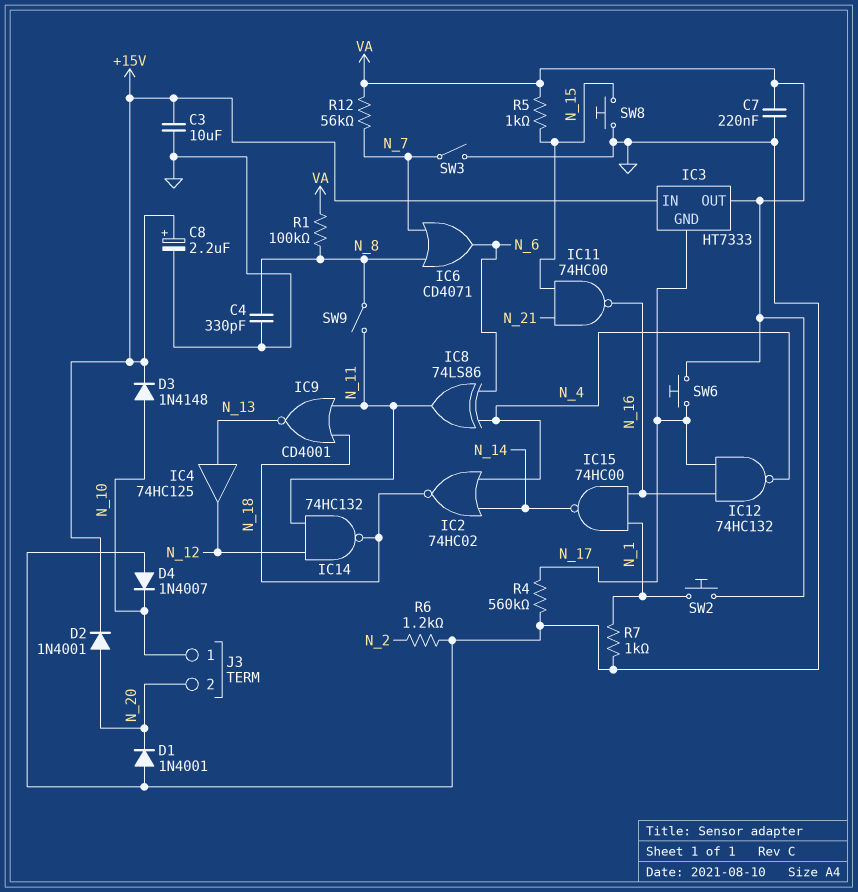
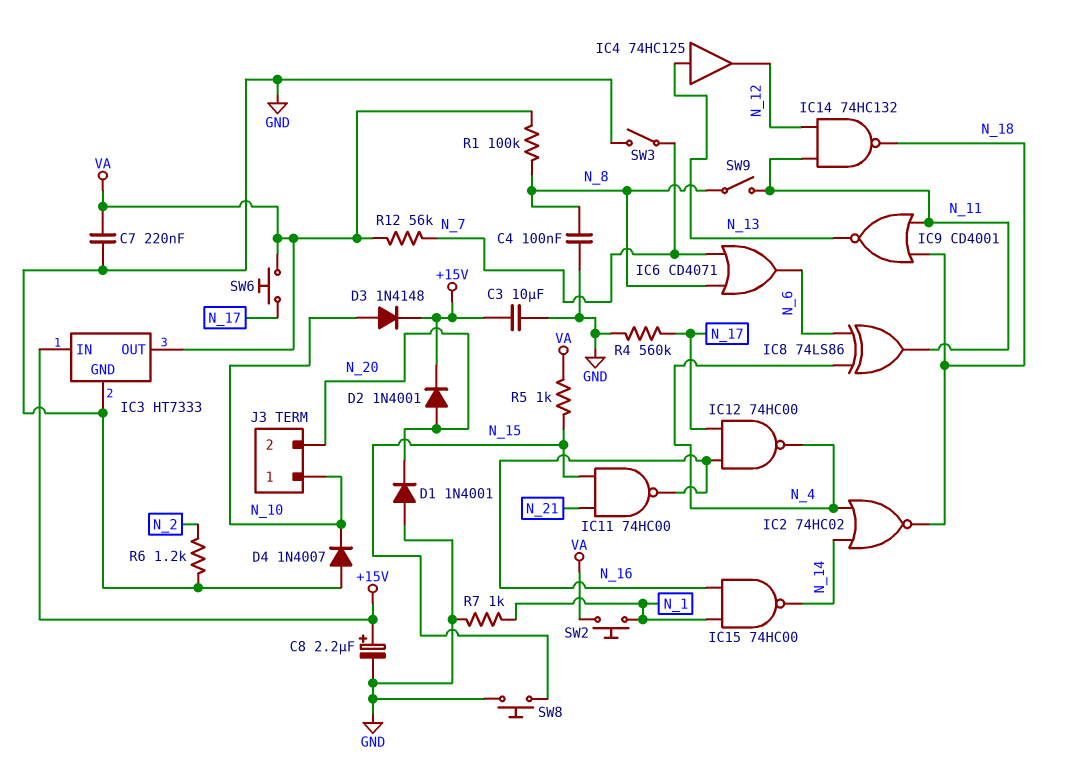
C4: 330pF (GND, N_8) -> 100nF (GND, N_8)
IC3 pin GND: N_17 -> GND
IC12: NAND 74HC132 (in N_16, in N_17, out N_4) -> NAND 74HC00 (in N_16, in N_17, out N_4)

